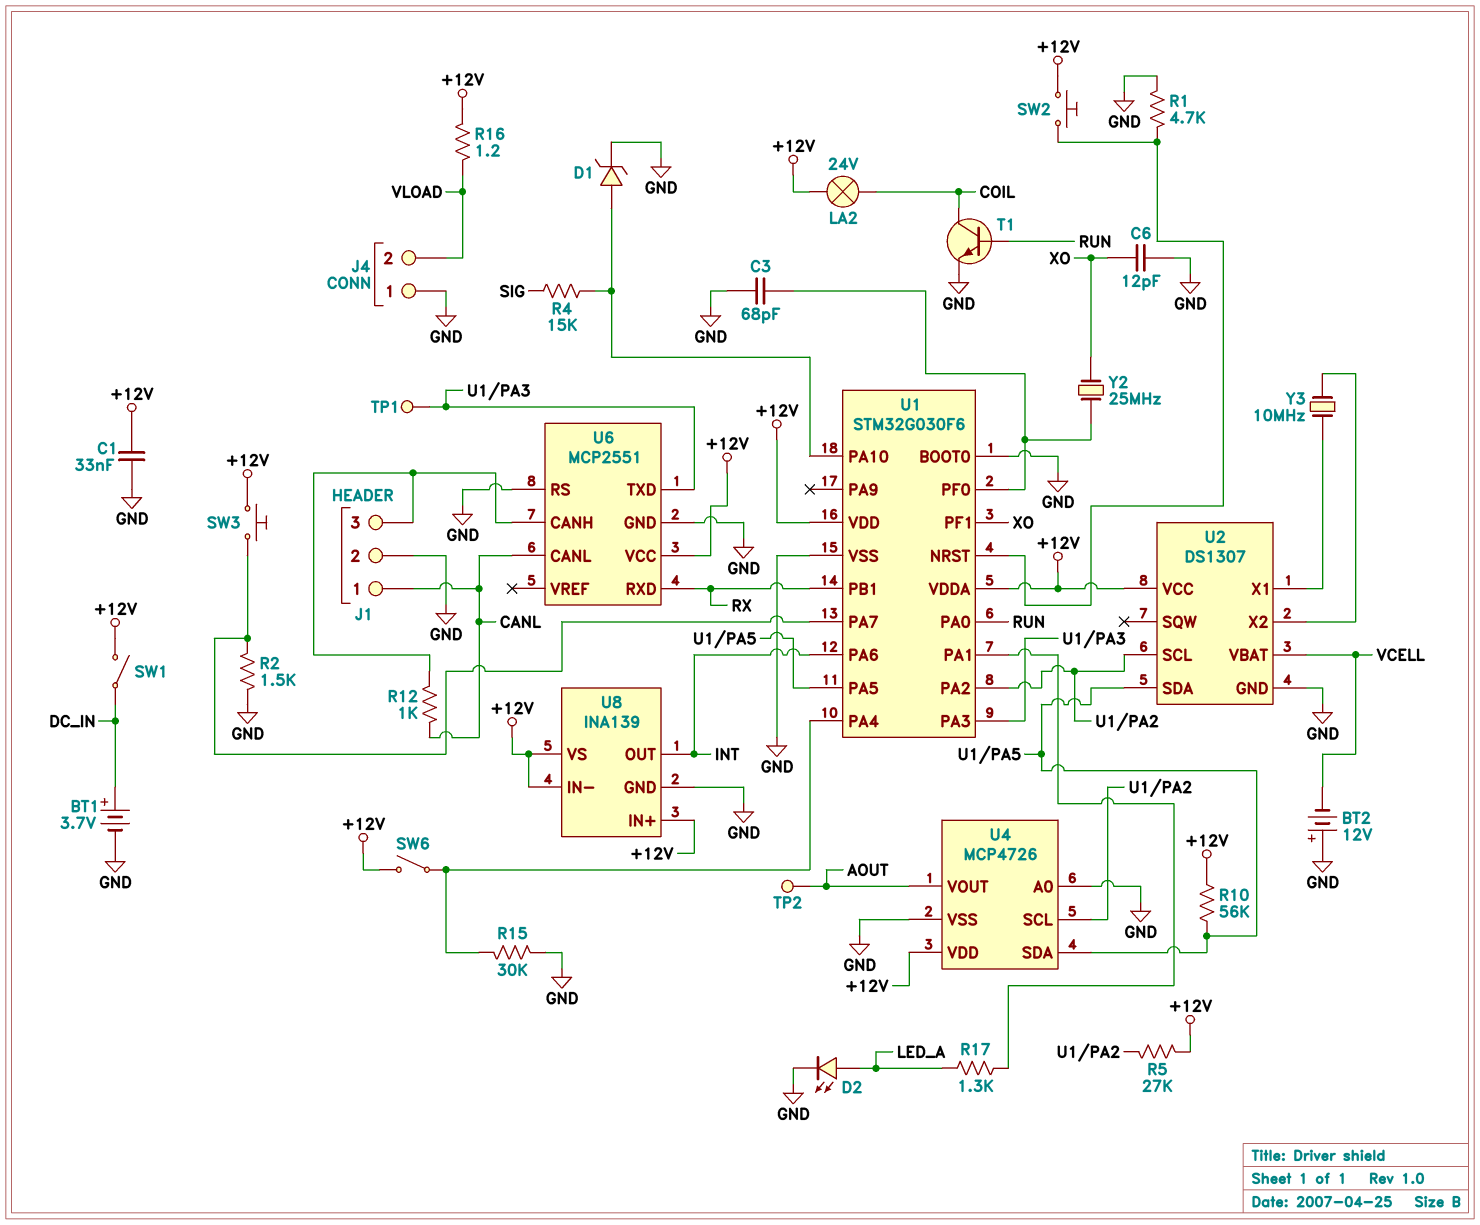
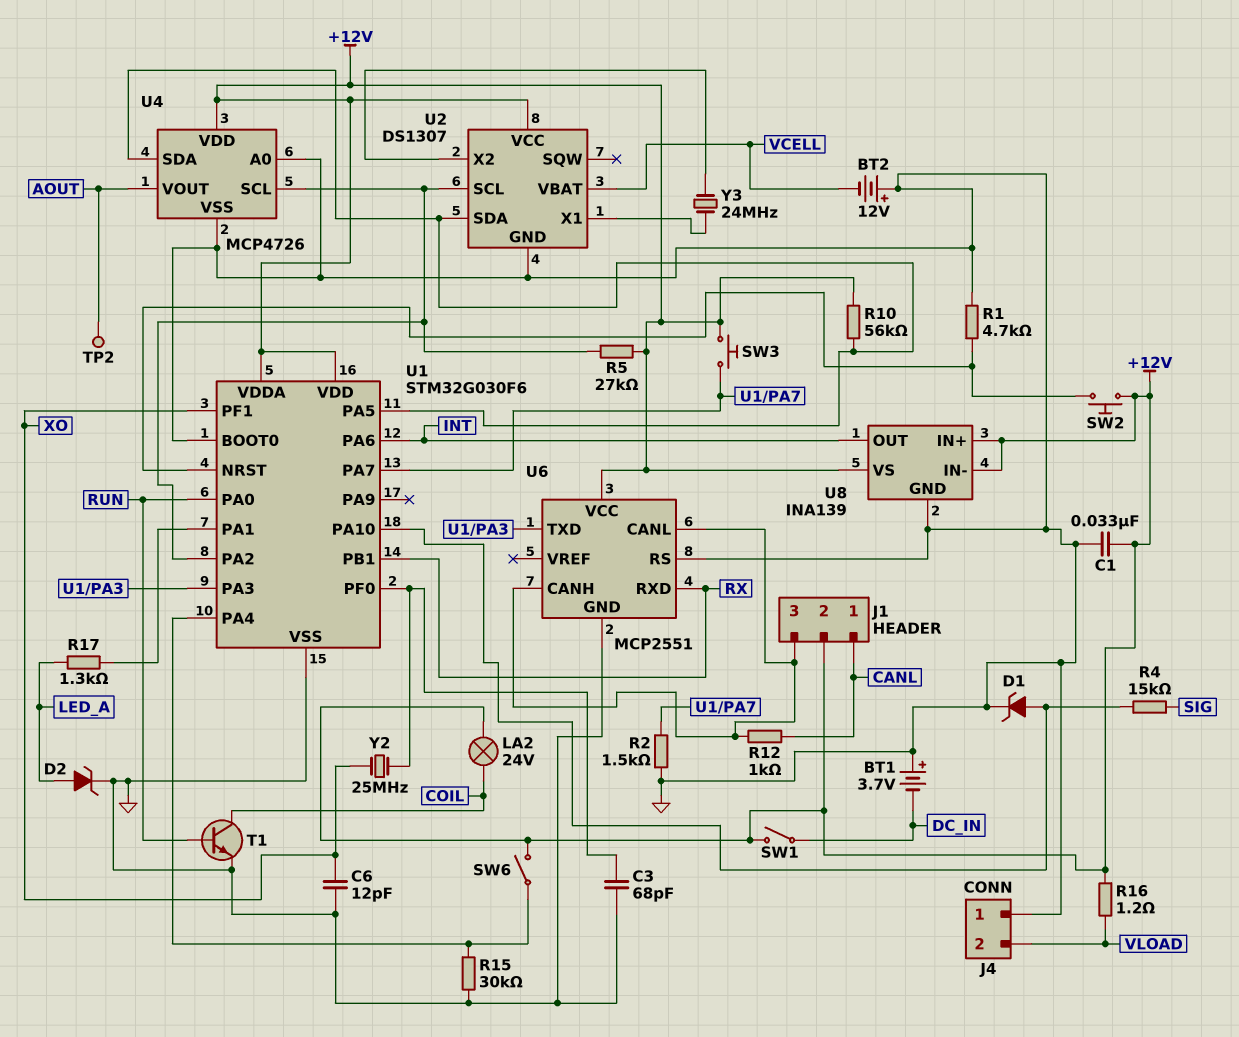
BT1: 3.7V (plus DC_IN, minus GND) -> 3.7V (plus GND, minus DC_IN)
D2: LED (A LED_A, K GND) -> zener (A LED_A, K GND)
J1 pin 2: GND -> +12V
TP1: test point (U1/PA3) -> none
U6 pin CANL: CANL -> J1/3
Y3: 10MHz (U2/X1, U2/X2) -> 24MHz (U2/X1, U2/X2)

